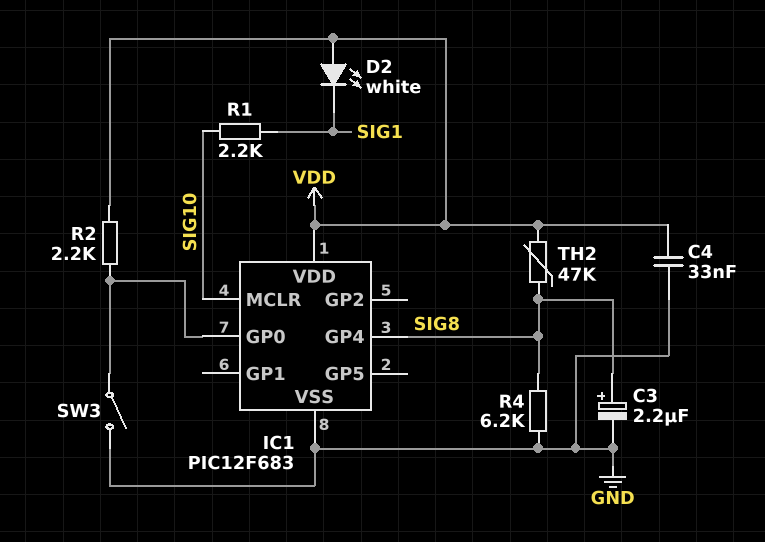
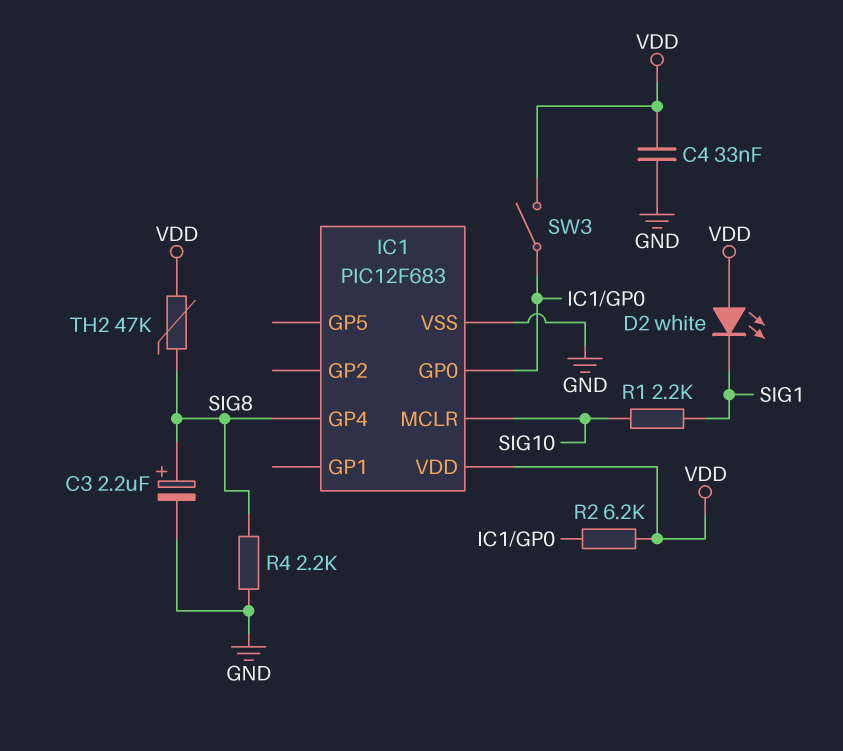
R2: 2.2k (IC1/GP0, VDD) -> 6.2k (IC1/GP0, VDD)
R4: 6.2k (GND, SIG8) -> 2.2k (GND, SIG8)
SW3: switch (GND, IC1/GP0) -> switch (IC1/GP0, VDD)

